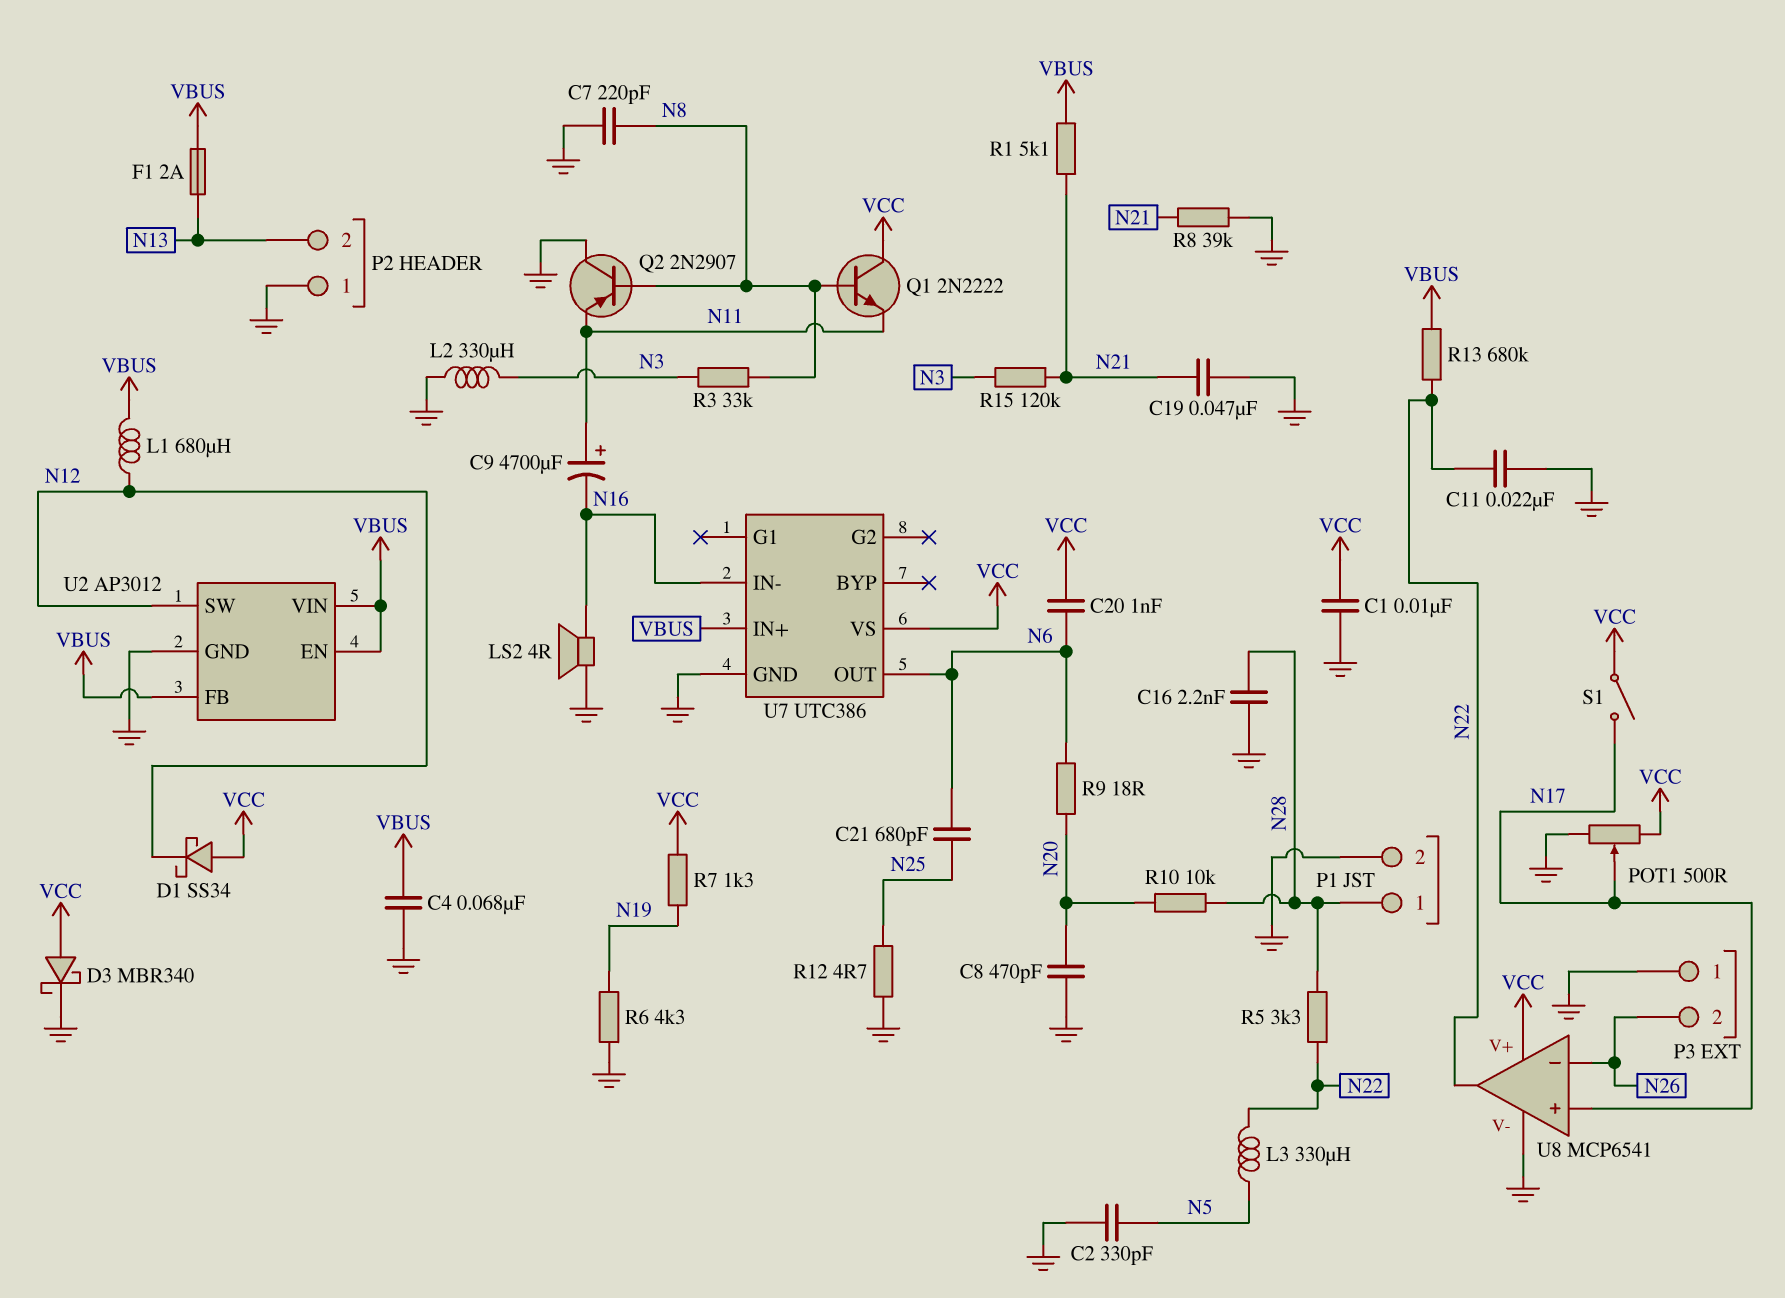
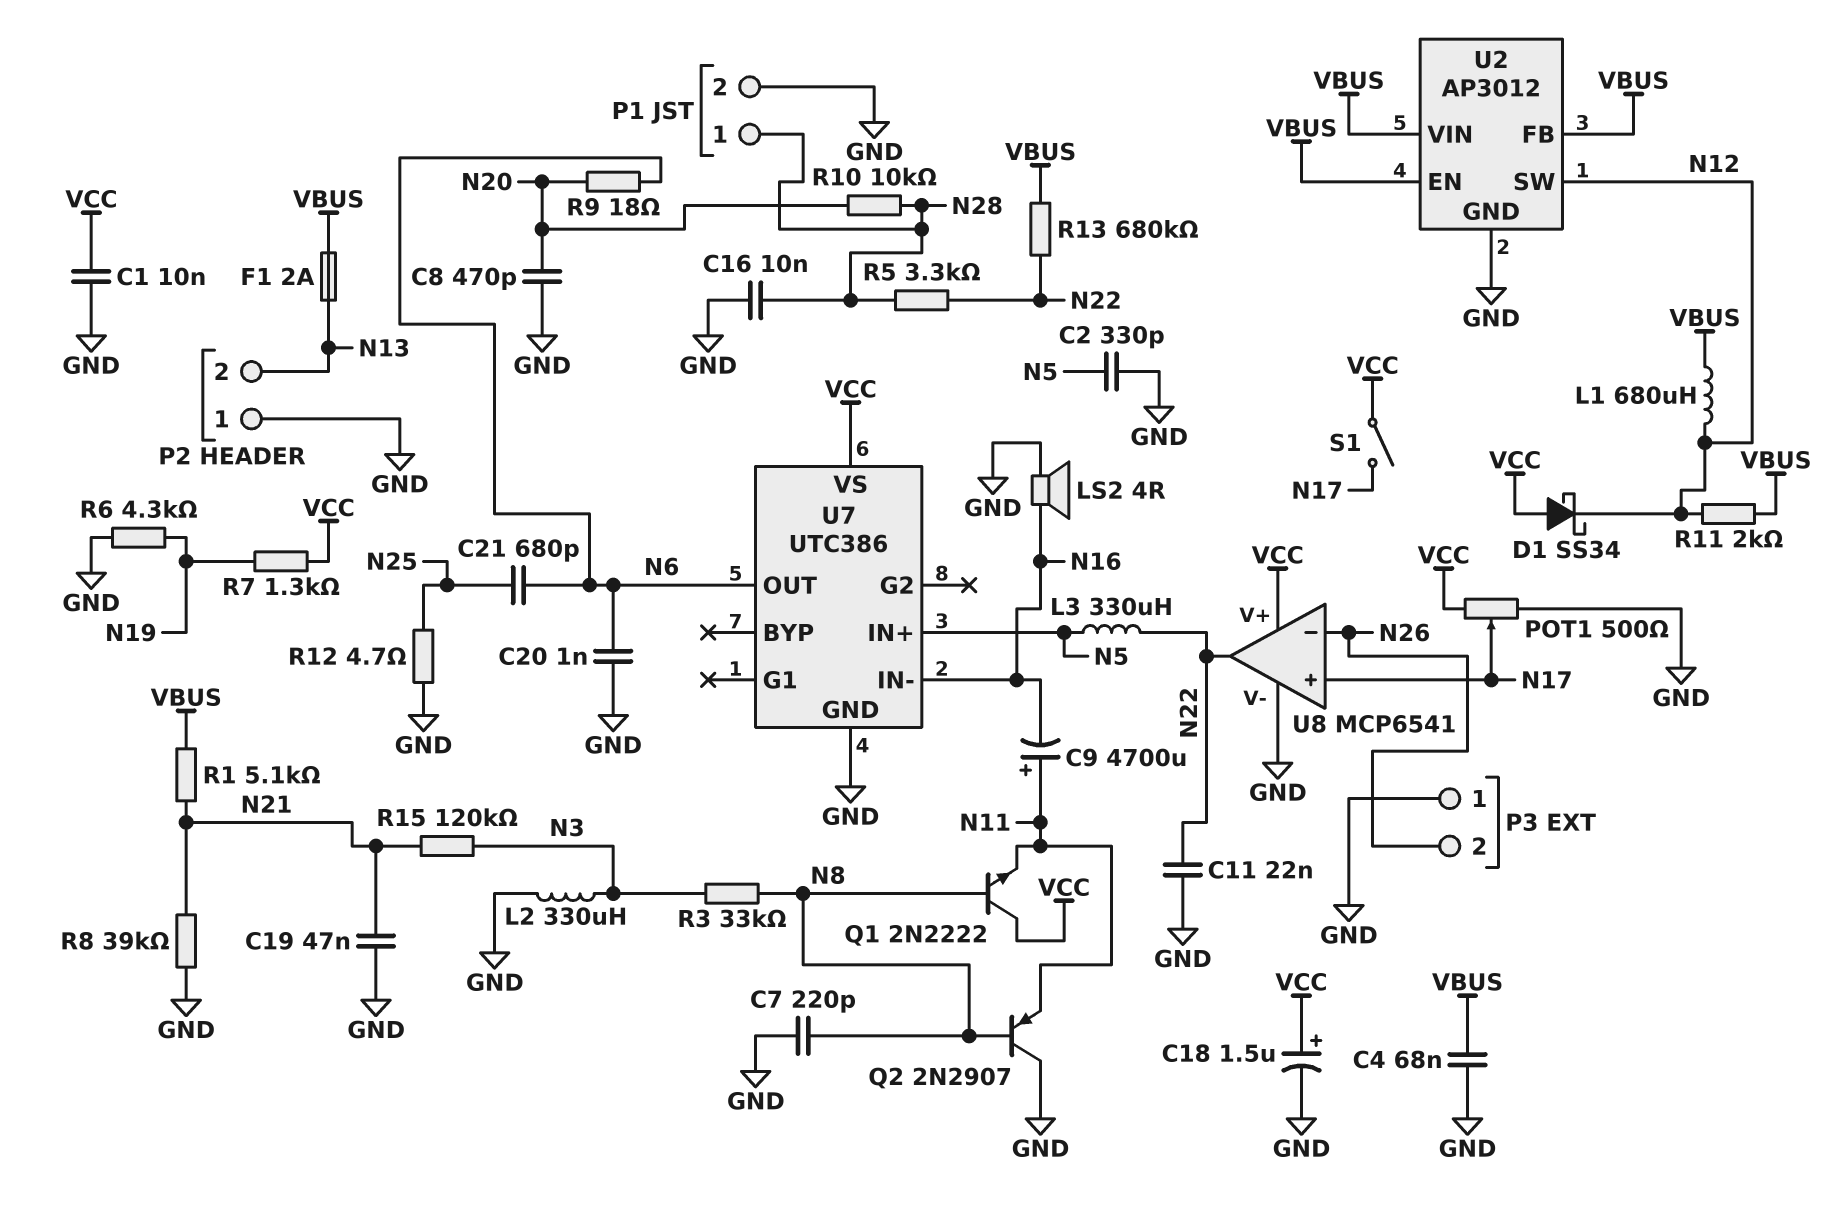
C16: 2.2nF (GND, N28) -> 10nF (GND, N28)
C18: none -> 1.5uF (plus VCC, minus GND)
C20: 1nF (N6, VCC) -> 1nF (GND, N6)
D3: schottky MBR340 (A VCC, K GND) -> none
R11: none -> 2k (N12, VBUS)
U7 pin IN+: VBUS -> N5

